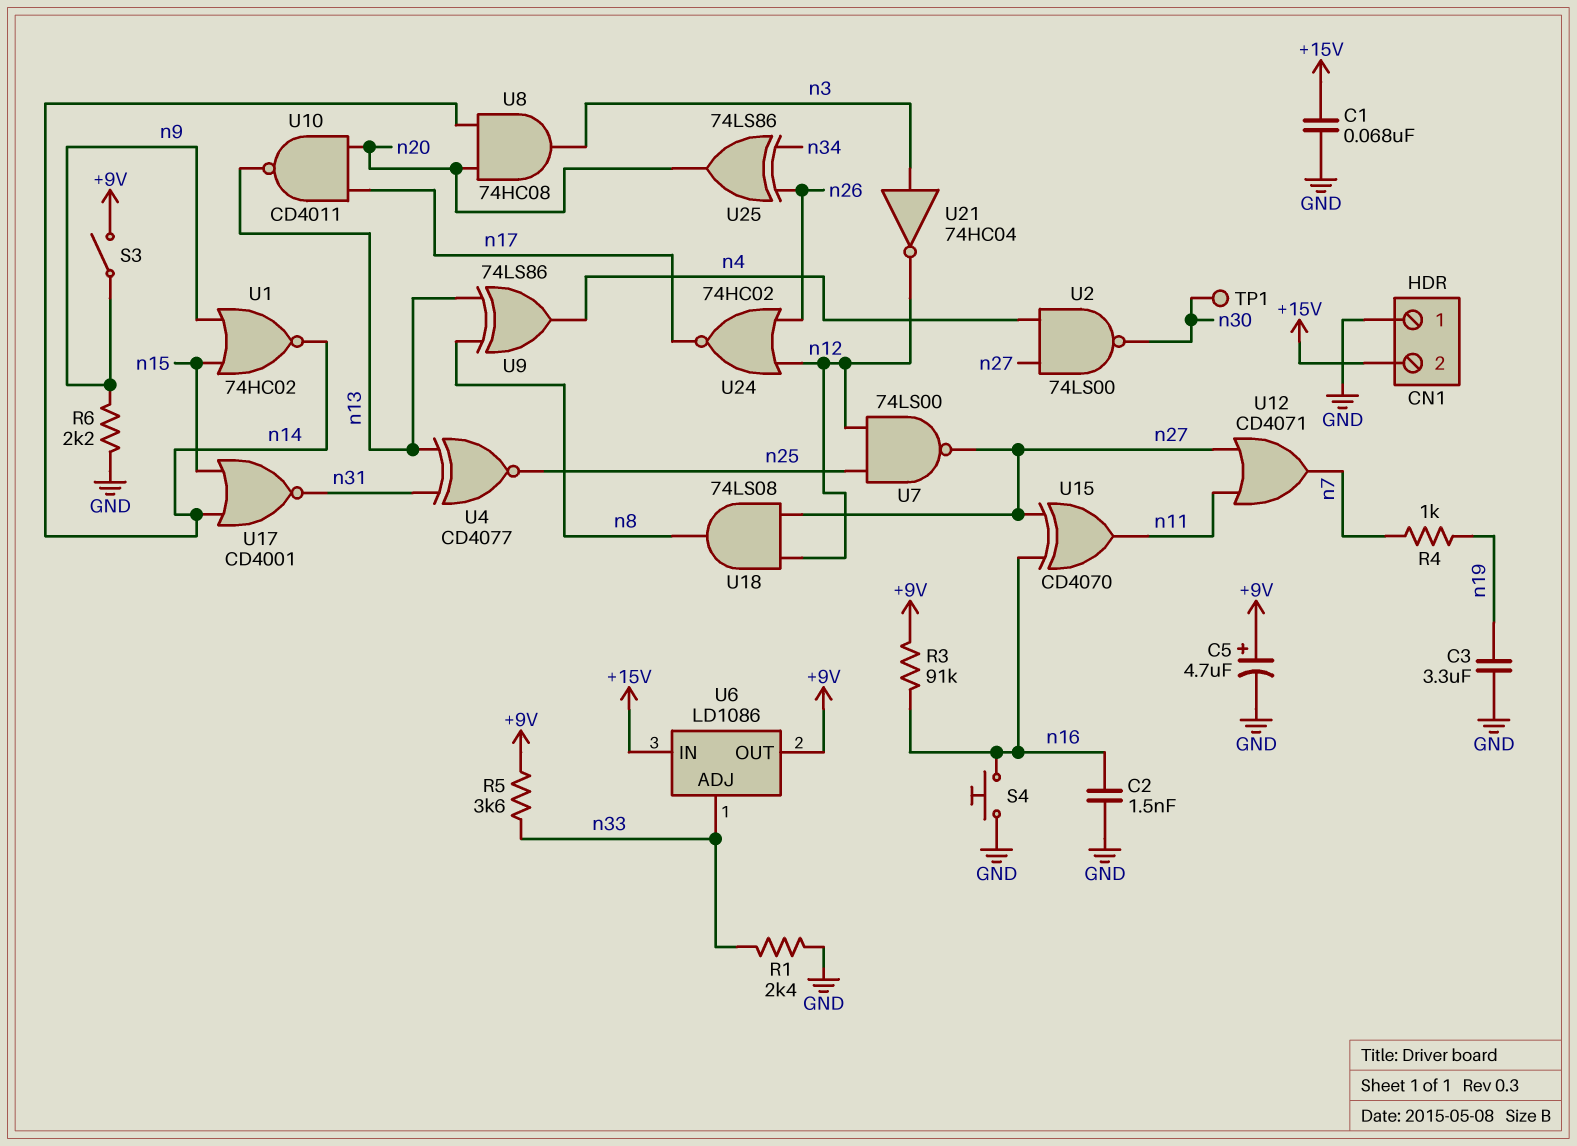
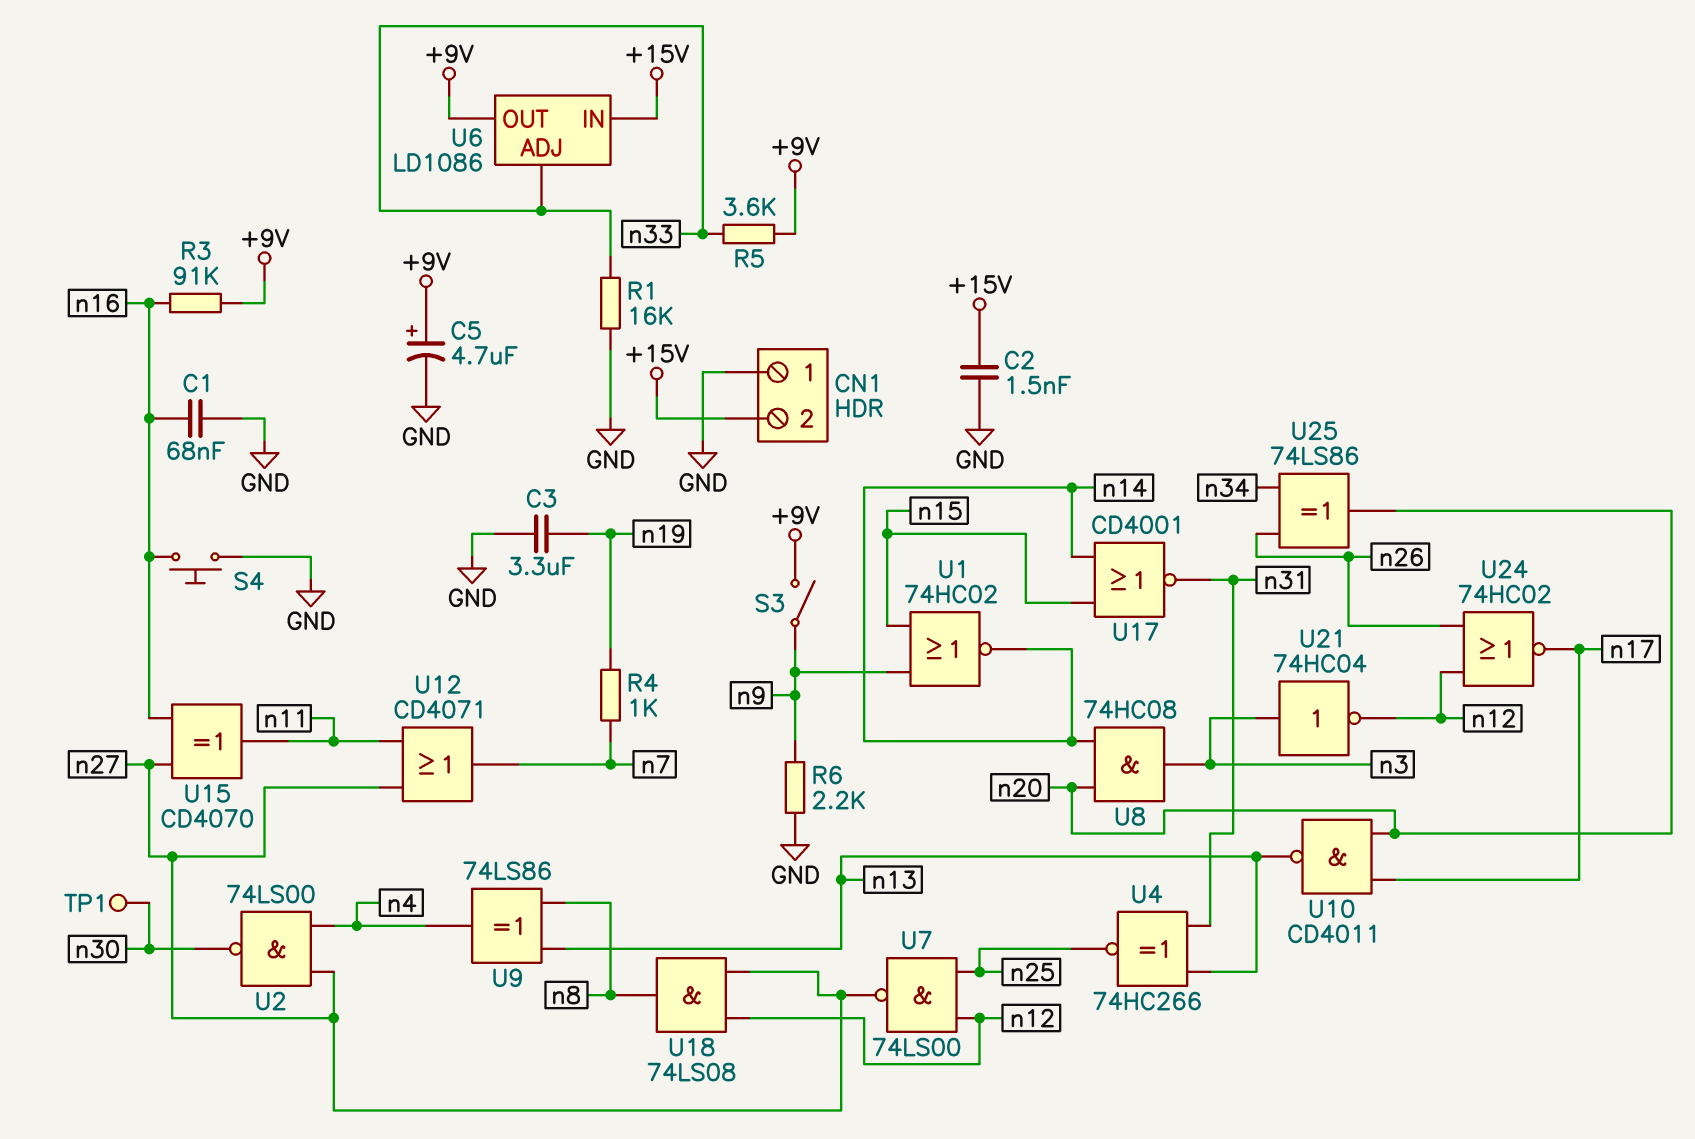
C1: 68nF (+15V, GND) -> 68nF (GND, n16)
C2: 1.5nF (GND, n16) -> 1.5nF (+15V, GND)
R1: 2.4k (GND, n33) -> 16k (GND, n33)
U4: XNOR CD4077 (in n13, in n31, out n25) -> XNOR 74HC266 (in n13, in n31, out n25)

